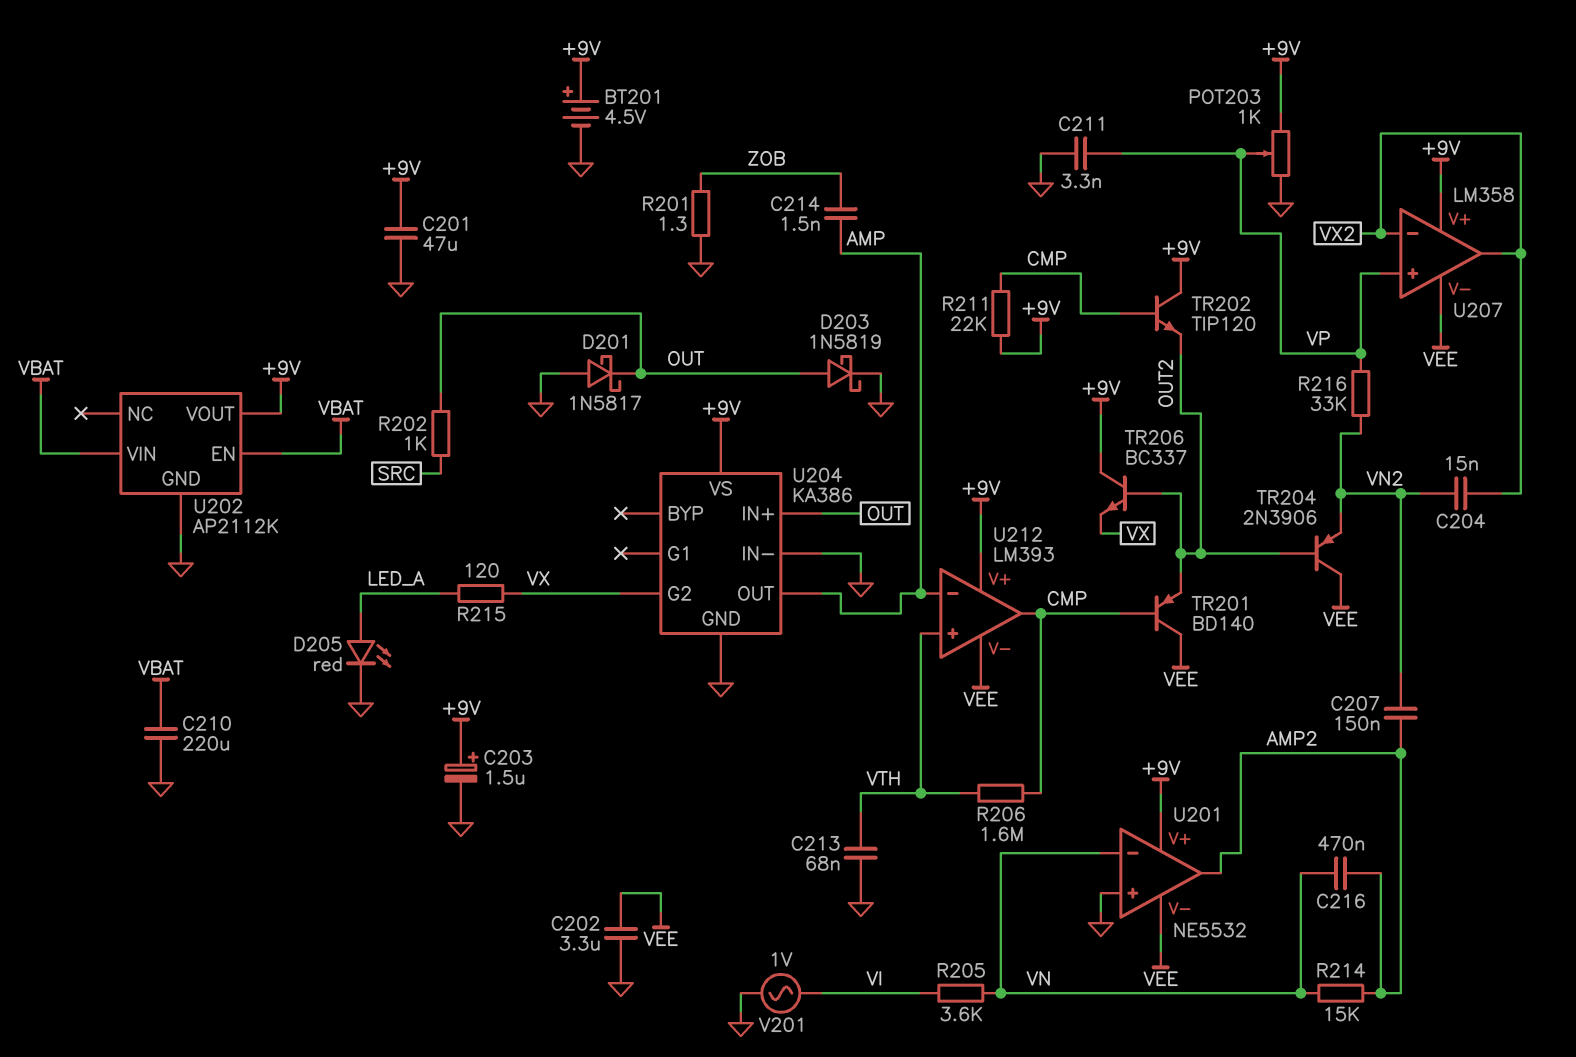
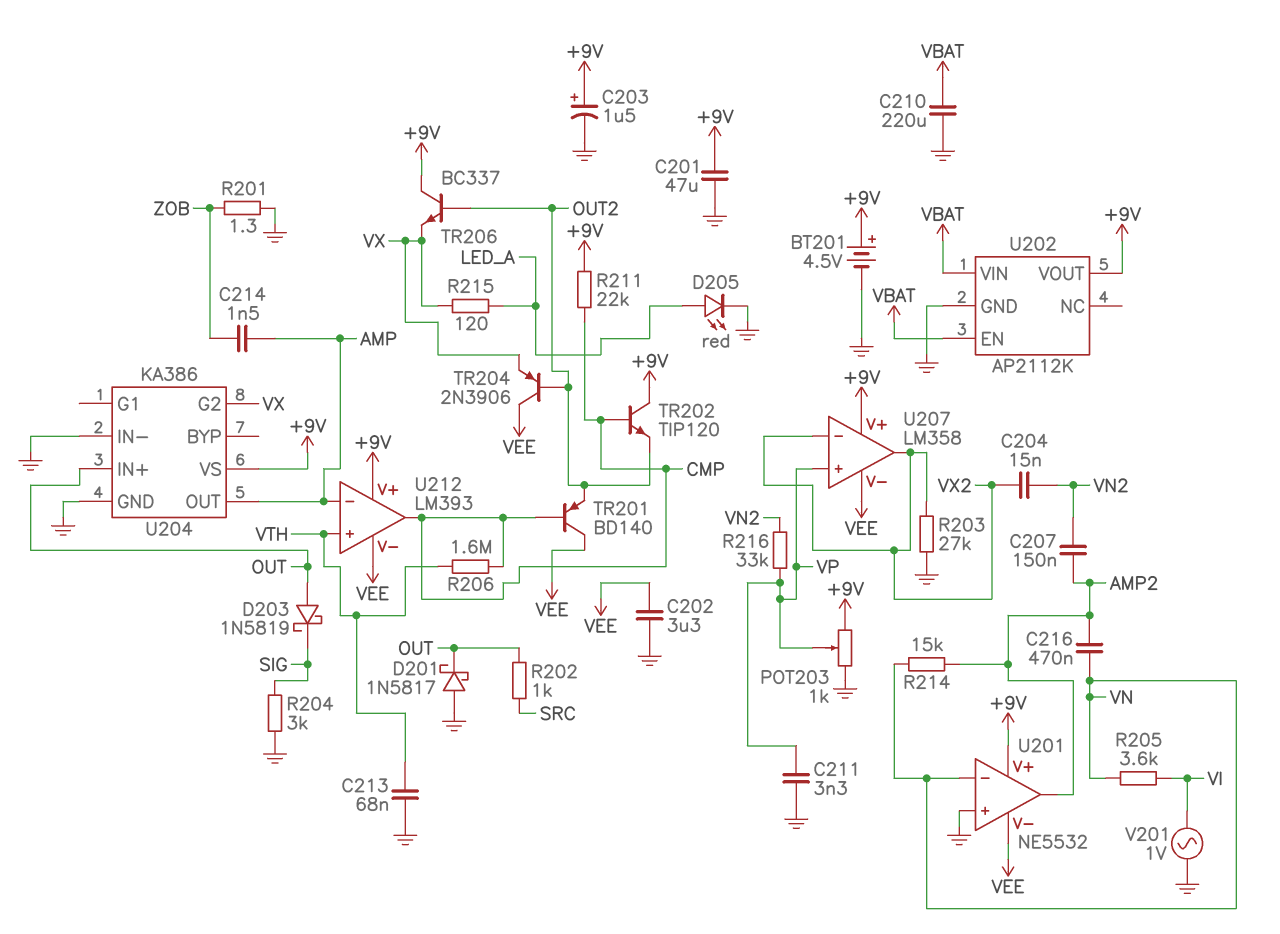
D203: schottky 1N5819 (A OUT, K GND) -> schottky 1N5819 (A OUT, K SIG)
R203: none -> 27k (GND, VX2)
R204: none -> 3k (GND, SIG)
TR204: PNP 2N3906 (B OUT2, C VEE, E VN2) -> PNP 2N3906 (B OUT2, C VEE, E VX)

